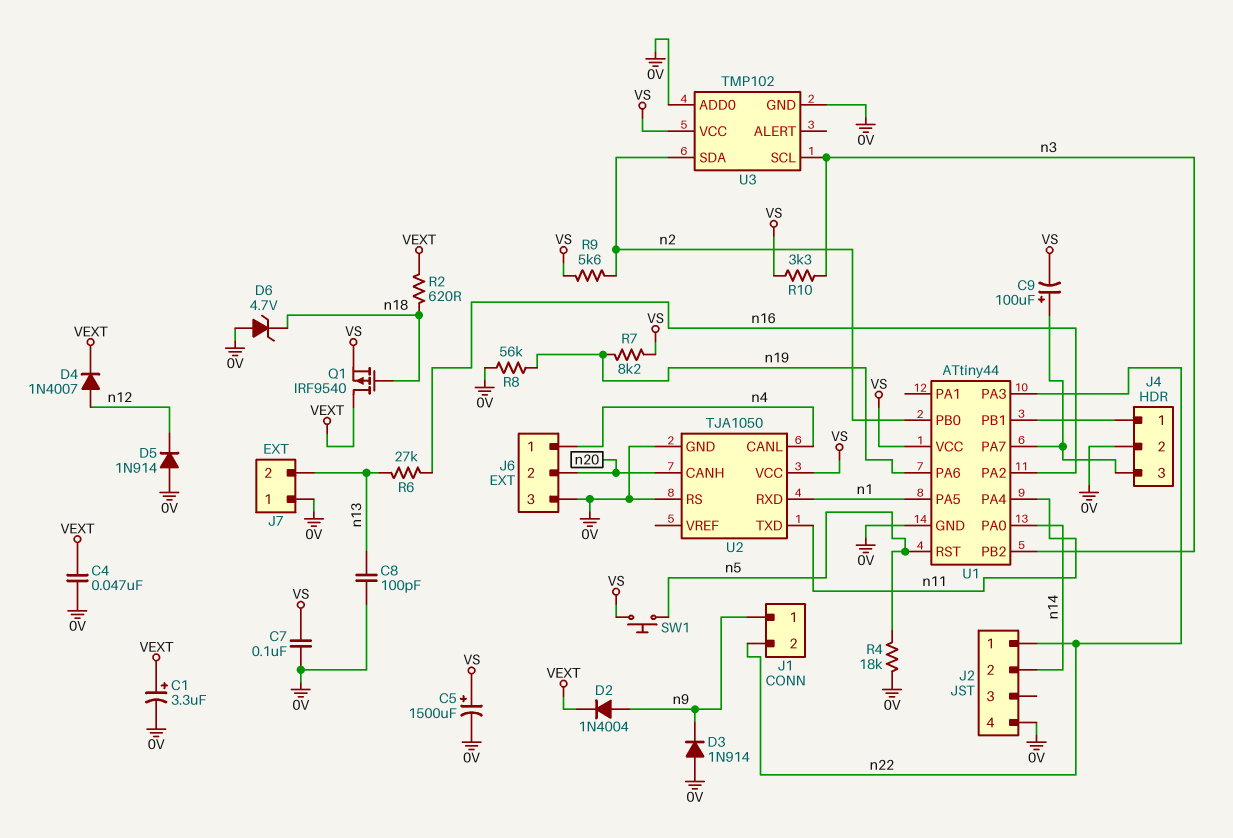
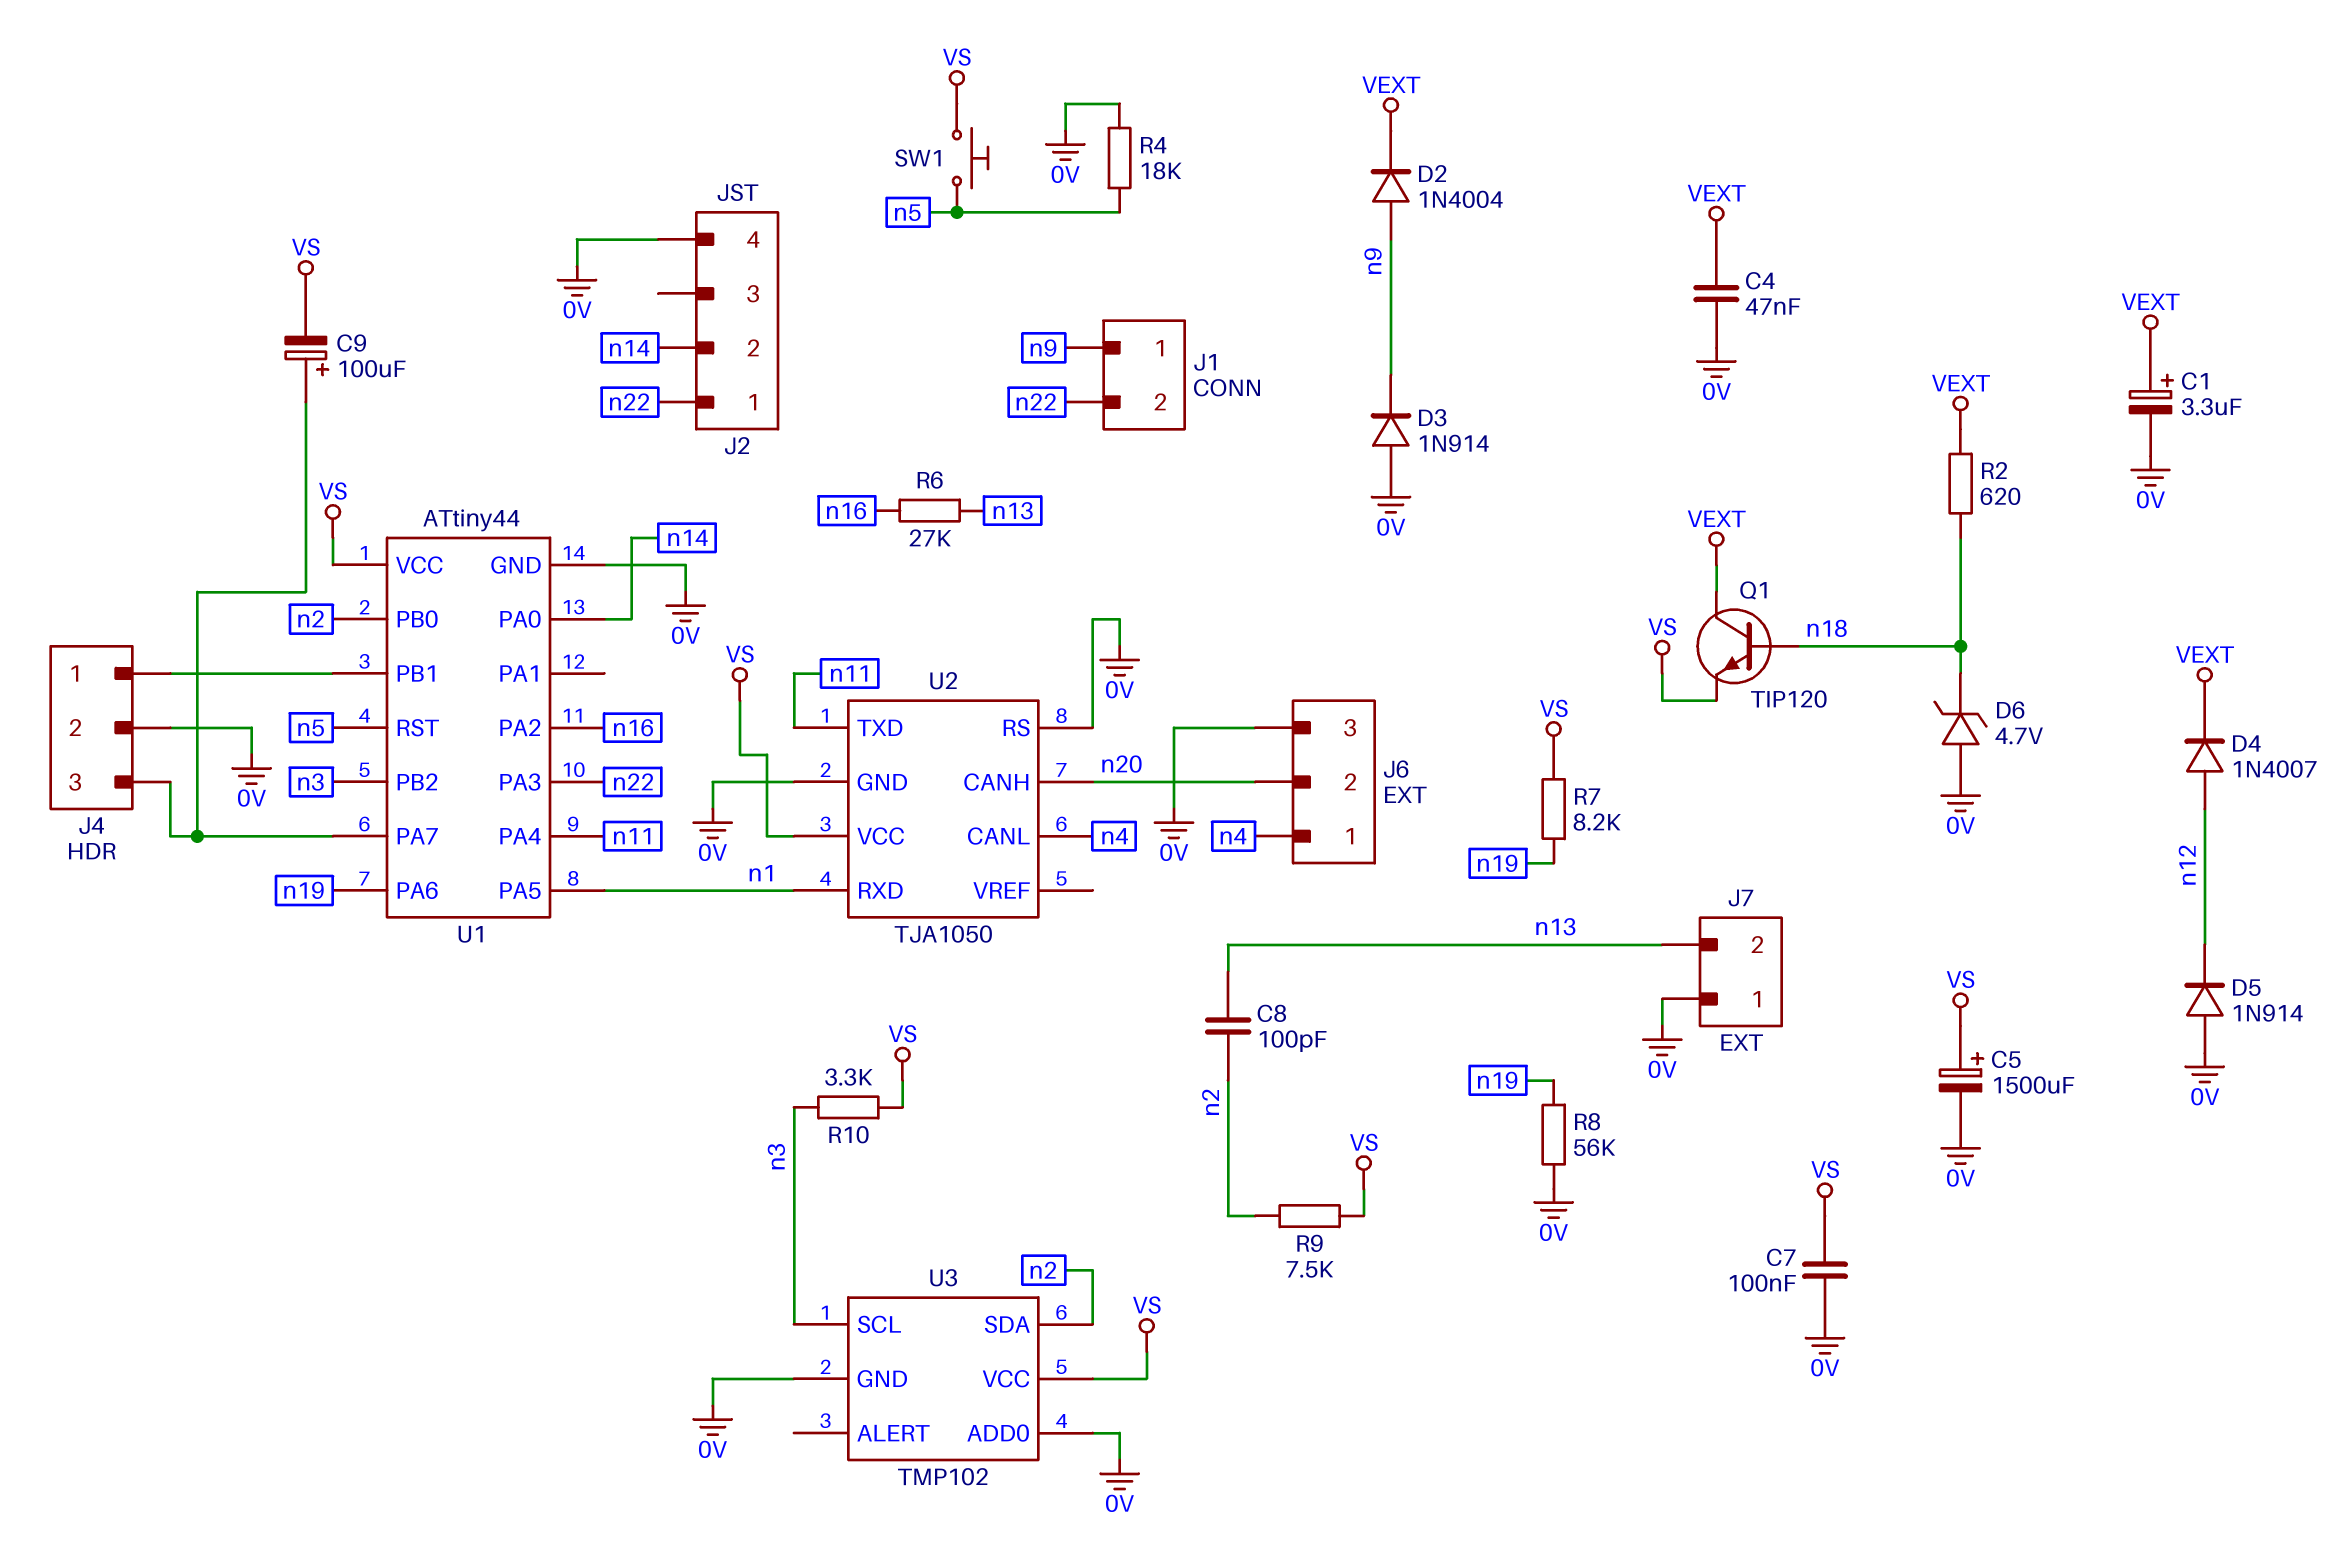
C8: 100pF (0V, n13) -> 100pF (n2, n13)
Q1: PMOS IRF9540 (G n18, D VEXT, S VS) -> NPN TIP120 (B n18, C VEXT, E VS)
R9: 5.6k (VS, n2) -> 7.5k (VS, n2)

